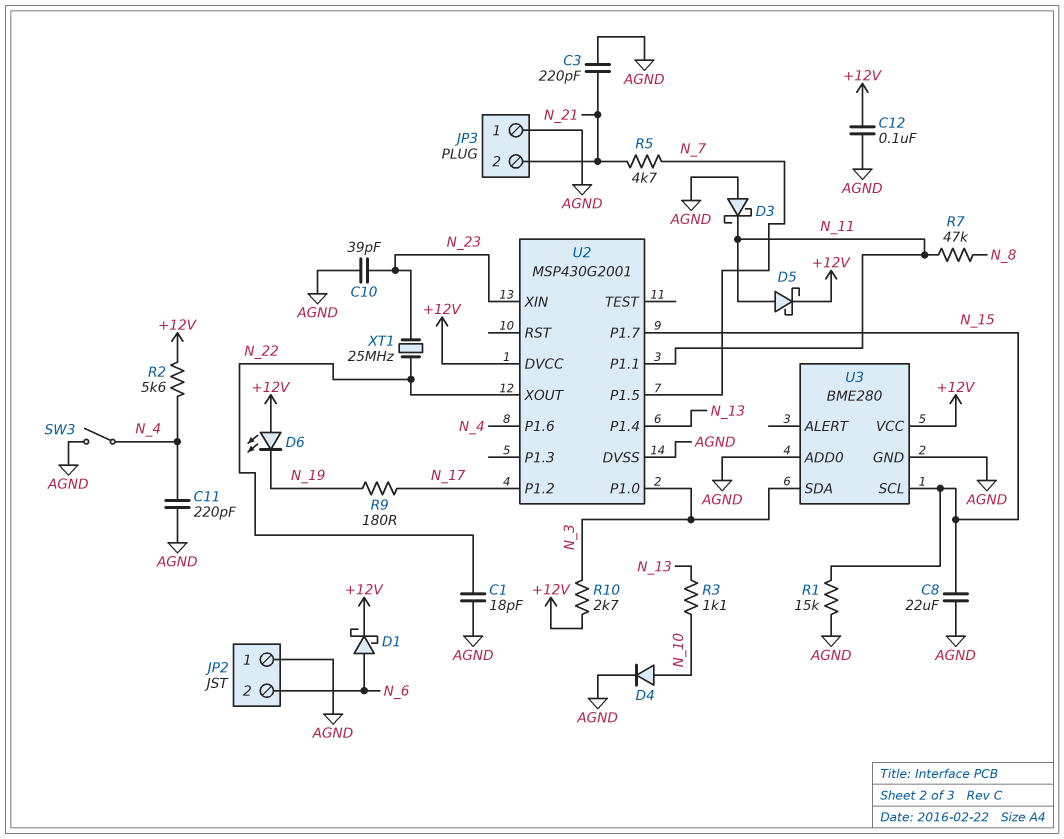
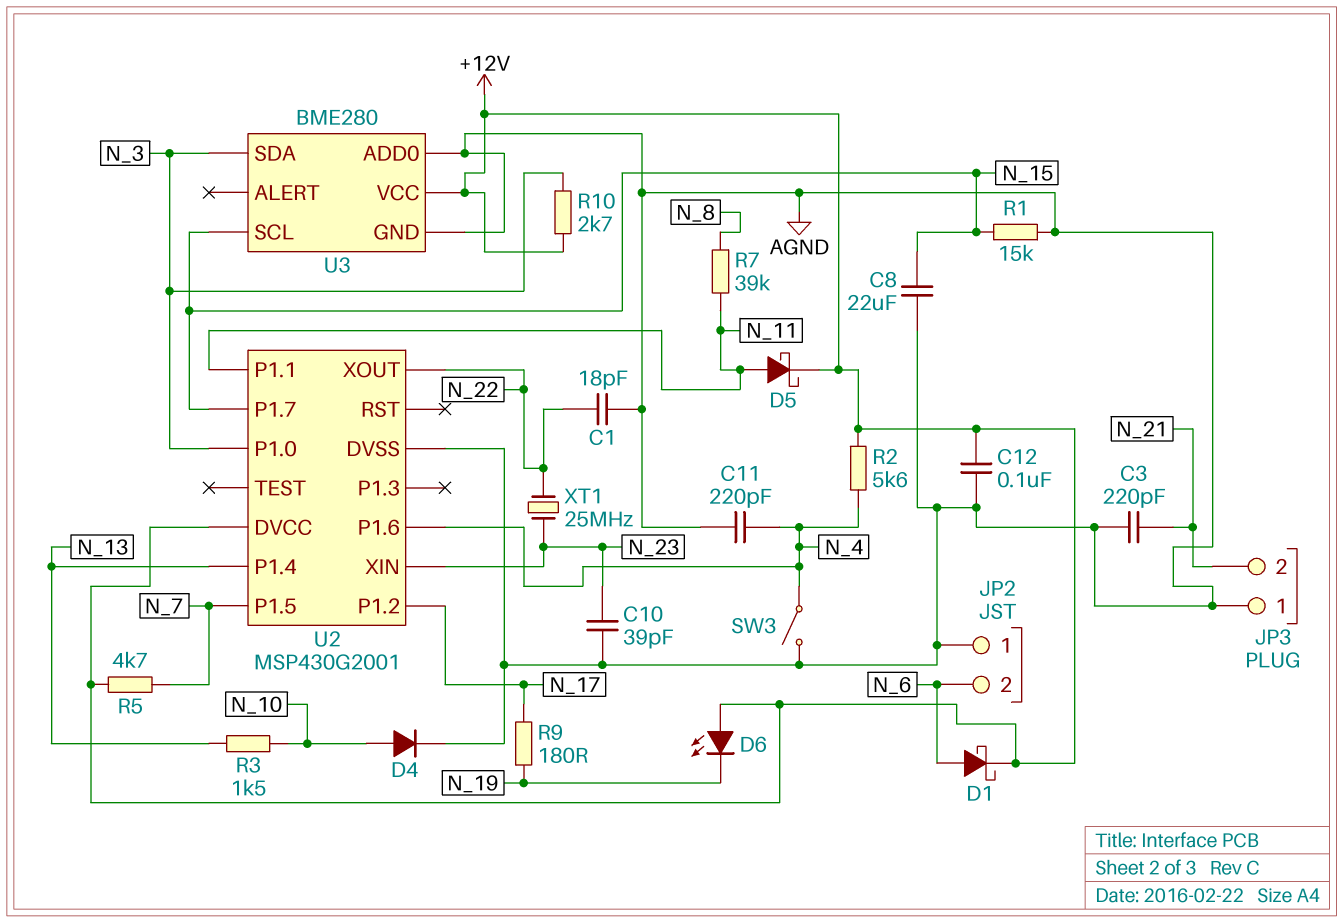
D3: schottky (A AGND, K N_11) -> none
R3: 1.1k (N_10, N_13) -> 1.5k (N_10, N_13)
R5: 4.7k (N_7, N_21) -> 4.7k (+12V, N_7)
R7: 47k (N_8, N_11) -> 39k (N_8, N_11)

